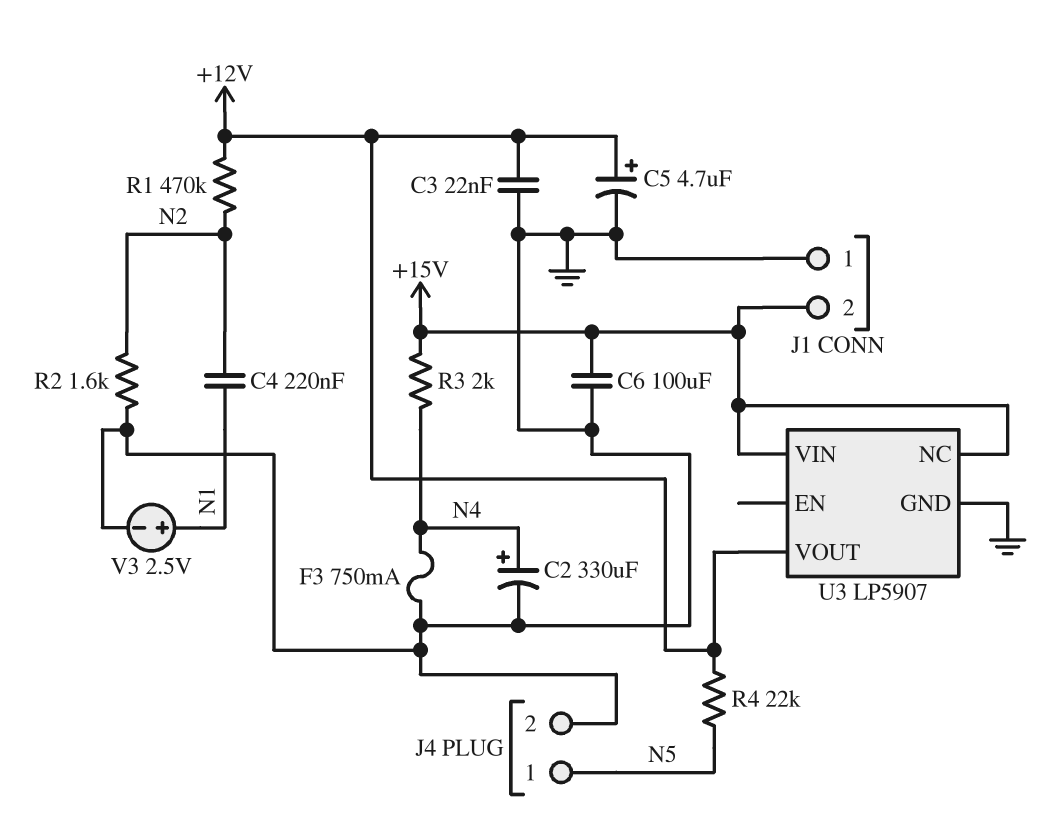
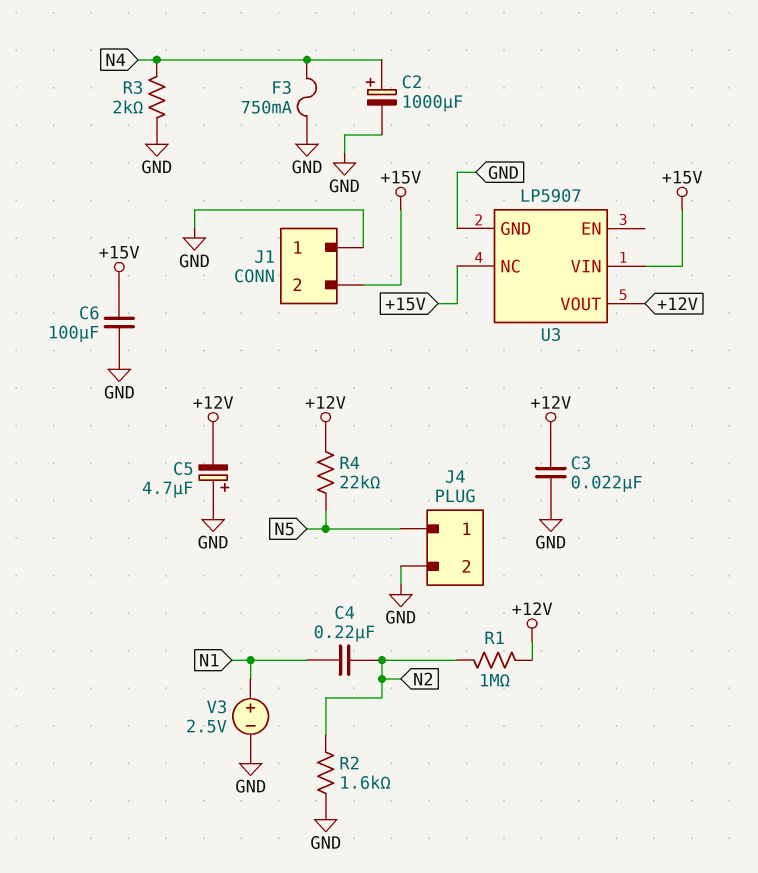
C2: 330uF (plus N4, minus GND) -> 1000uF (plus N4, minus GND)
C5: 4.7uF (plus +12V, minus GND) -> 4.7uF (plus GND, minus +12V)
R1: 470k (+12V, N2) -> 1M (+12V, N2)
R3: 2k (+15V, N4) -> 2k (GND, N4)

